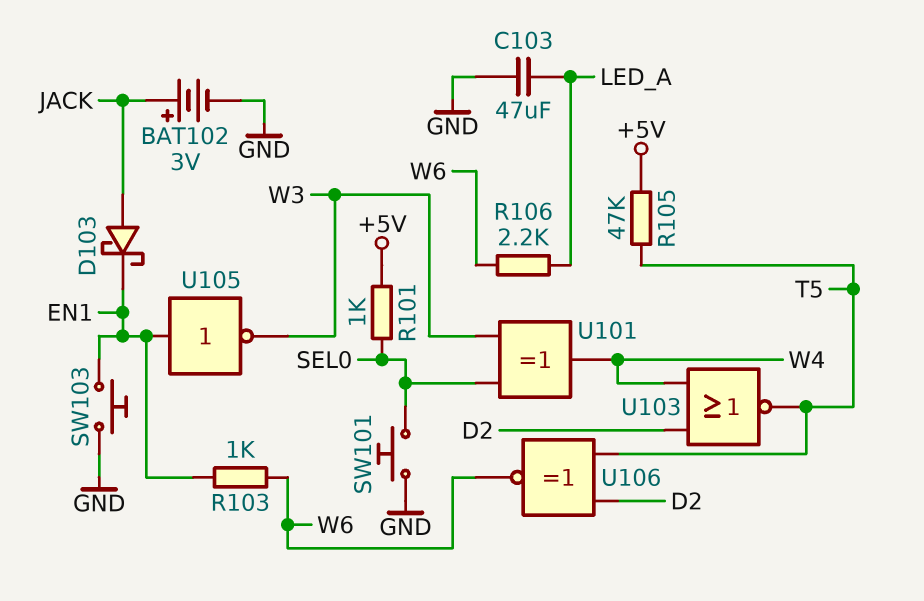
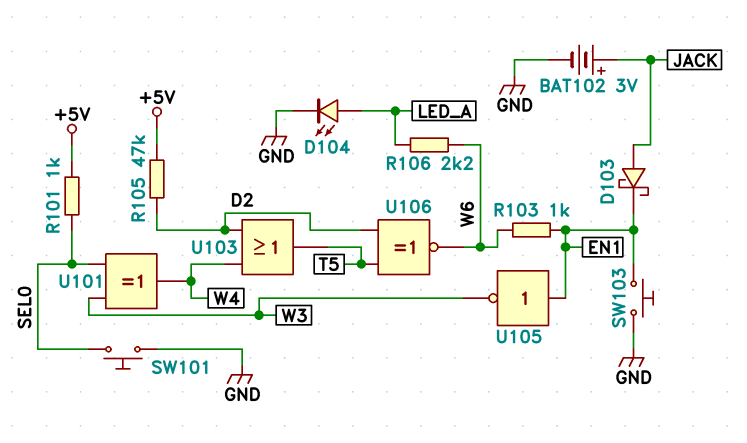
C103: 47uF (GND, LED_A) -> none
D104: none -> LED (A LED_A, K GND)
R105: 47k (+5V, T5) -> 47k (+5V, D2)
U103: NOR (in D2, in W4, out T5) -> OR (in D2, in W4, out T5)

